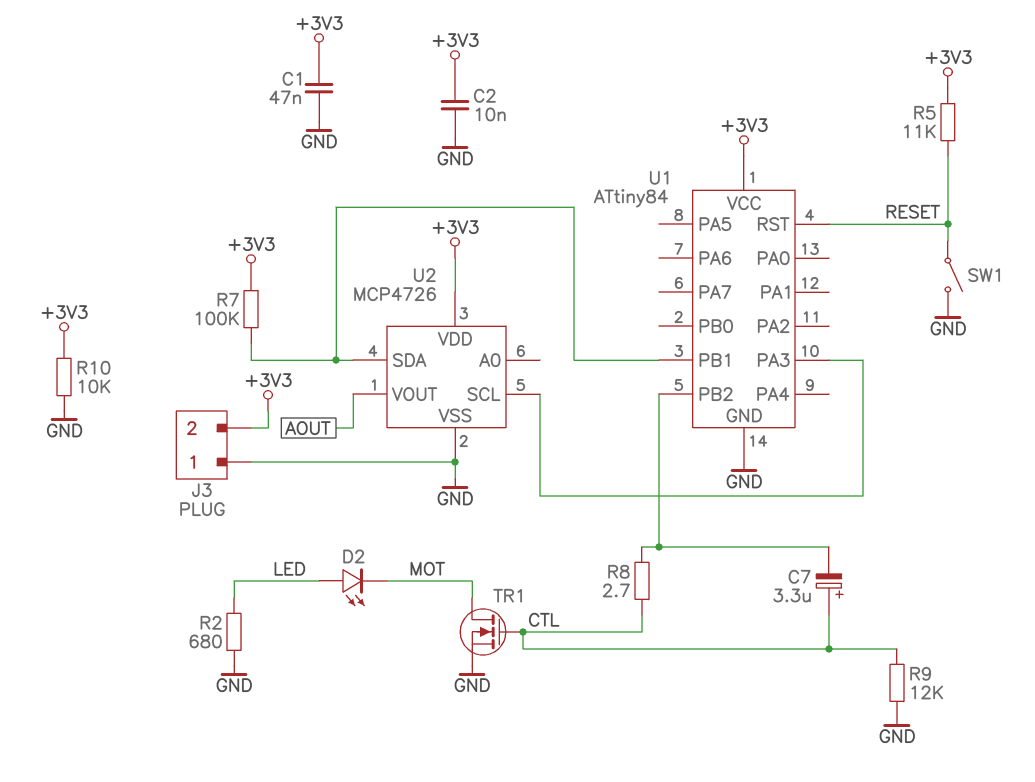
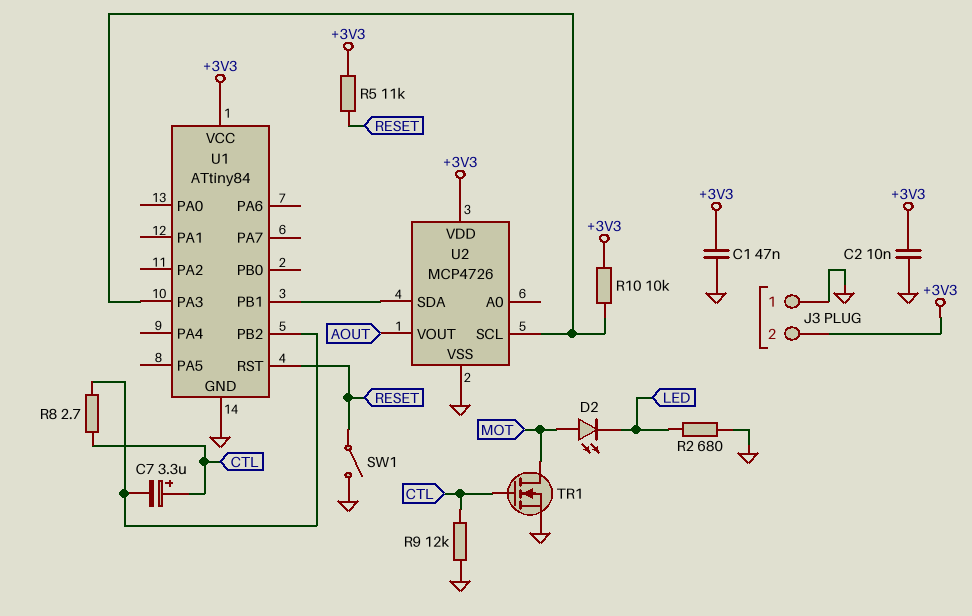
D2: LED (A LED, K MOT) -> LED (A MOT, K LED)
R7: 100k (+3V3, U1/PB1) -> none
R10: 10k (+3V3, GND) -> 10k (+3V3, U1/PA3)

